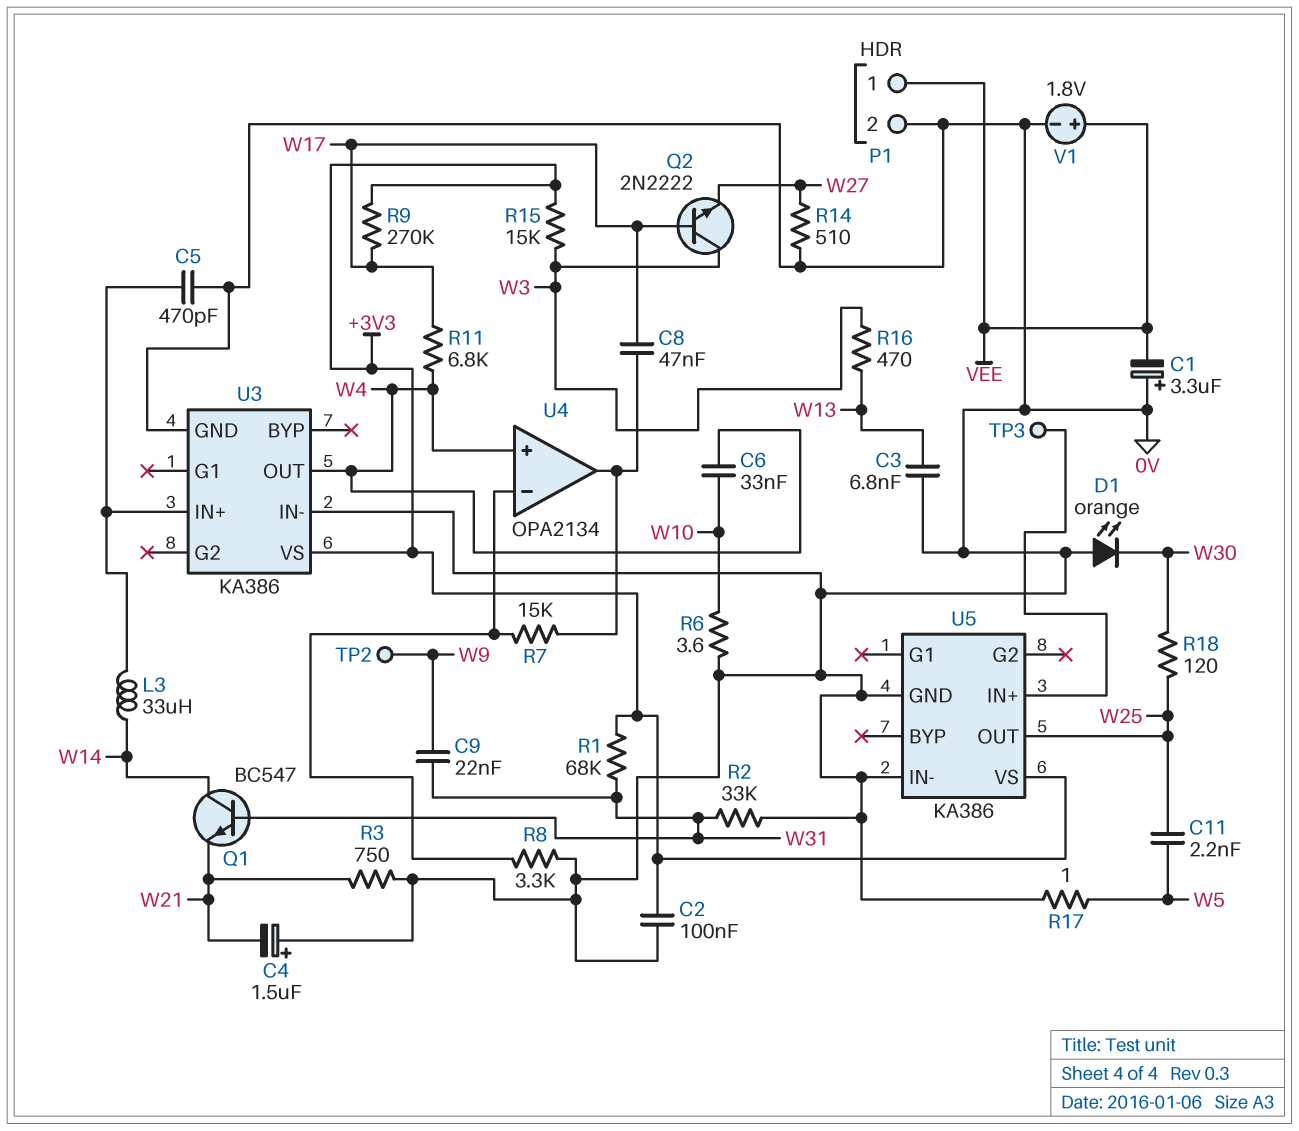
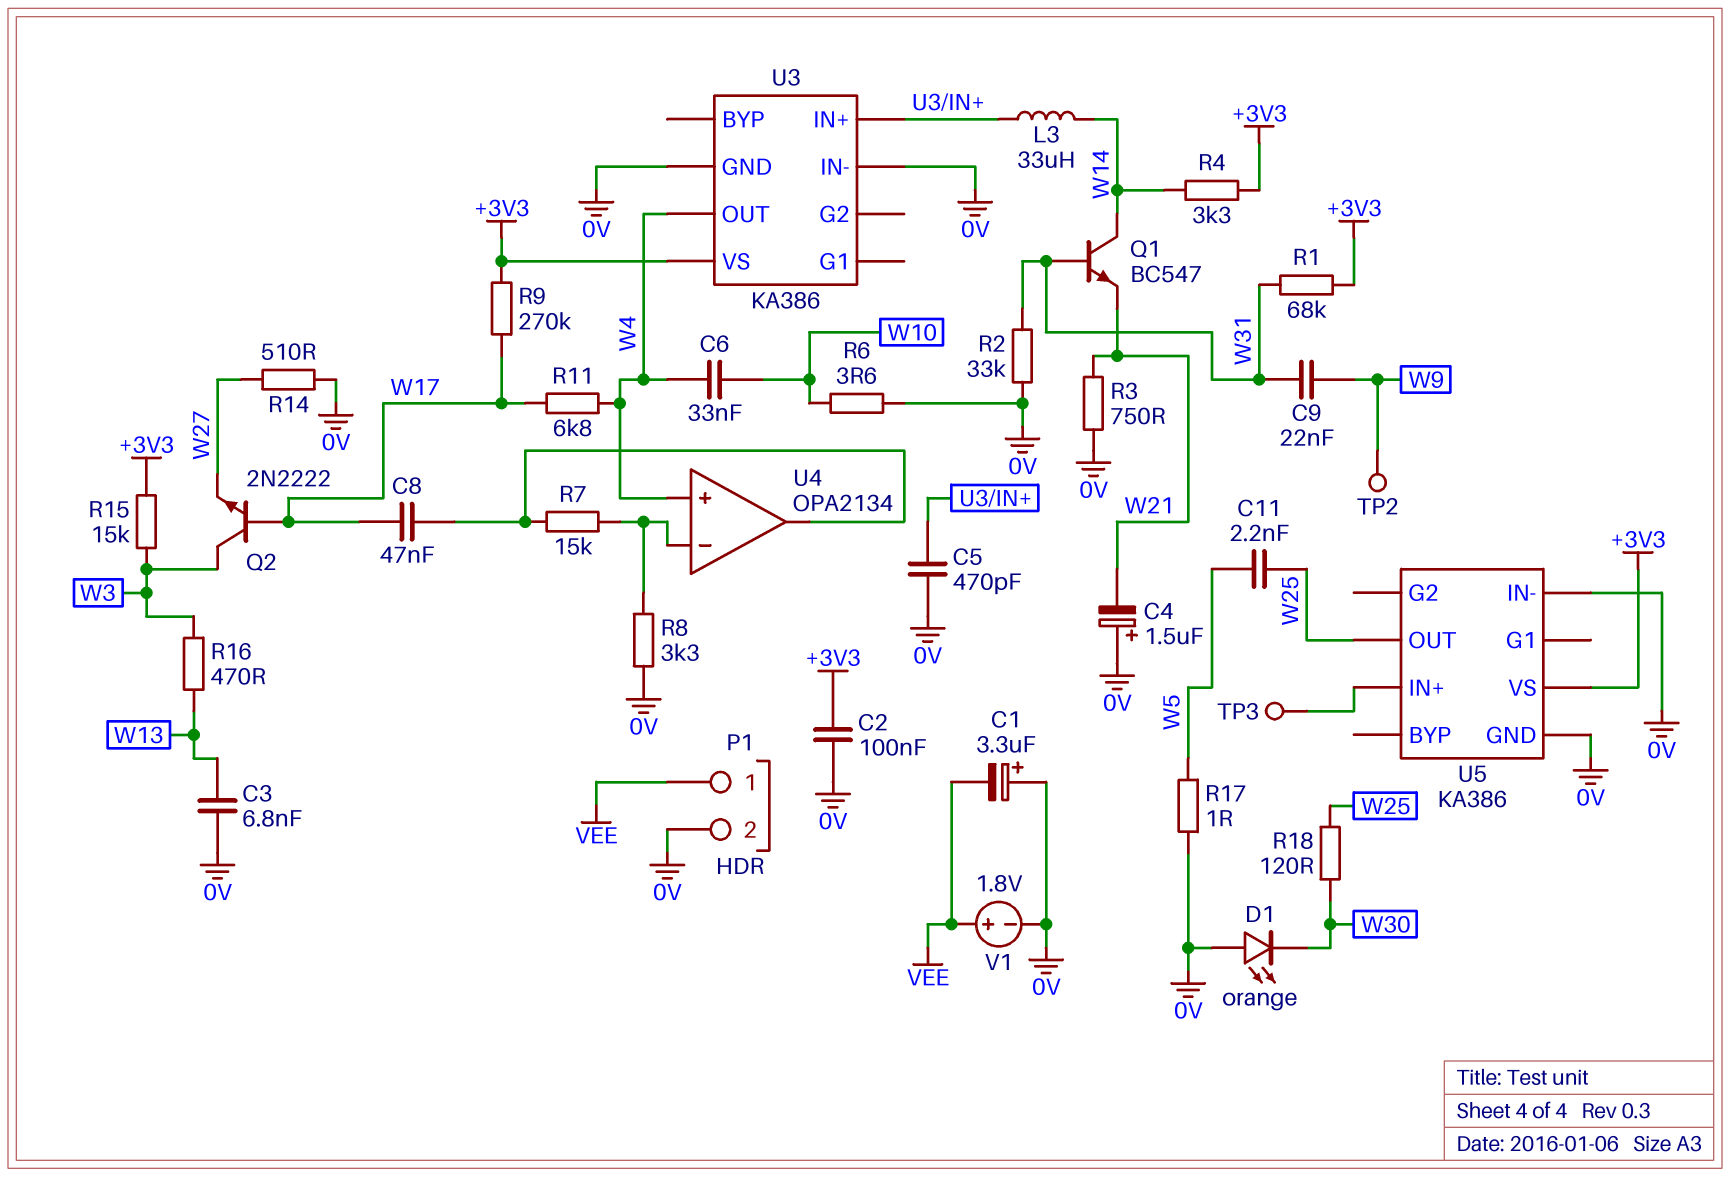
R4: none -> 3.3k (+3V3, W14)

